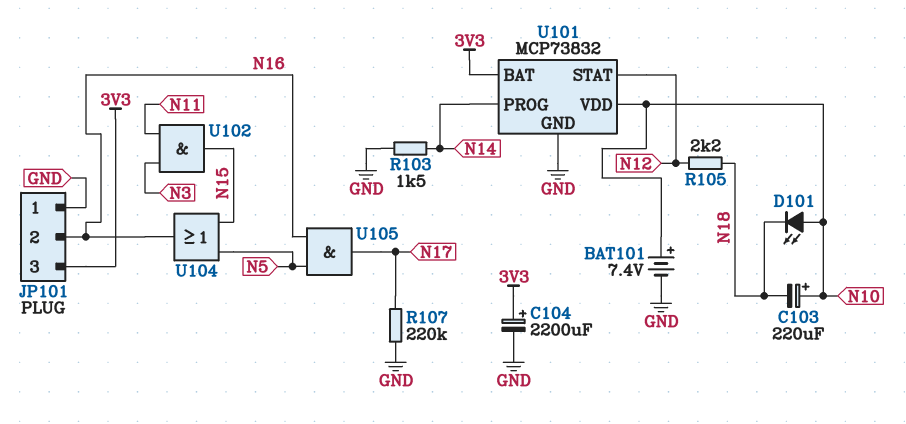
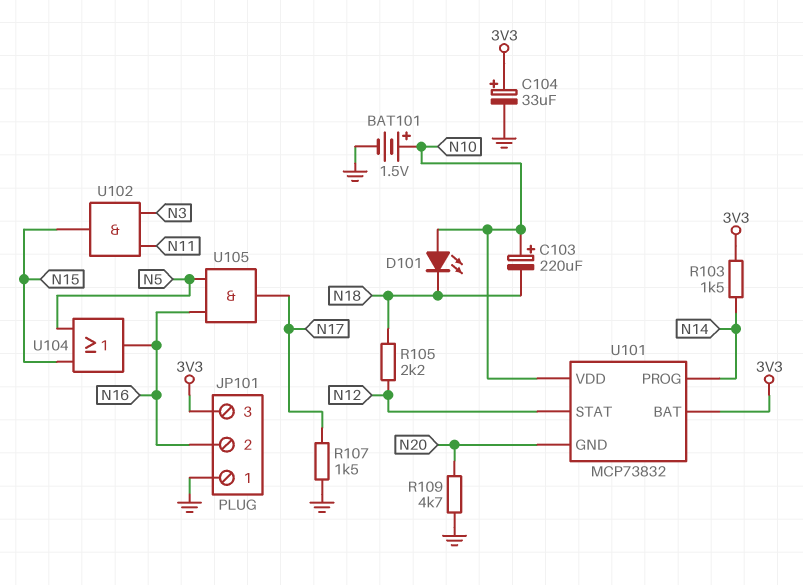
BAT101: 7.4V (plus N10, minus GND) -> 1.5V (plus N10, minus GND)
C104: 2200uF (plus 3V3, minus GND) -> 33uF (plus 3V3, minus GND)
R103: 1.5k (GND, N14) -> 1.5k (3V3, N14)
R107: 220k (GND, N17) -> 1.5k (GND, N17)
R109: none -> 4.7k (GND, N20)
U101 pin GND: GND -> N20

